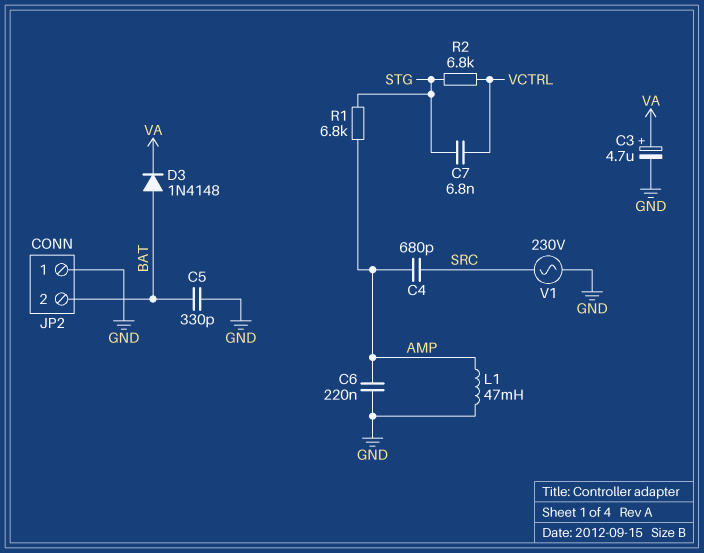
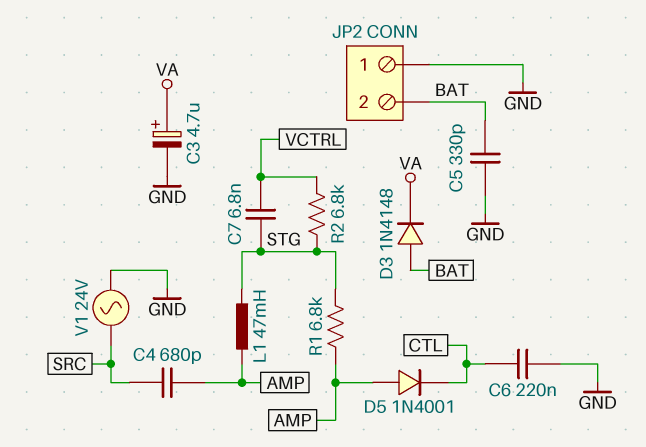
C6: 220nF (AMP, GND) -> 220nF (CTL, GND)
D5: none -> diode 1N4001 (A AMP, K CTL)
L1: 47mH (AMP, GND) -> 47mH (AMP, STG)
V1: AC 230V (GND, SRC) -> AC 24V (GND, SRC)

